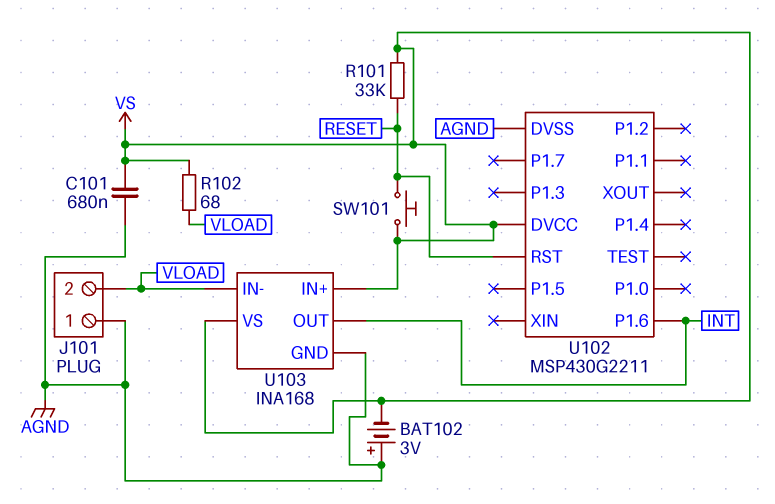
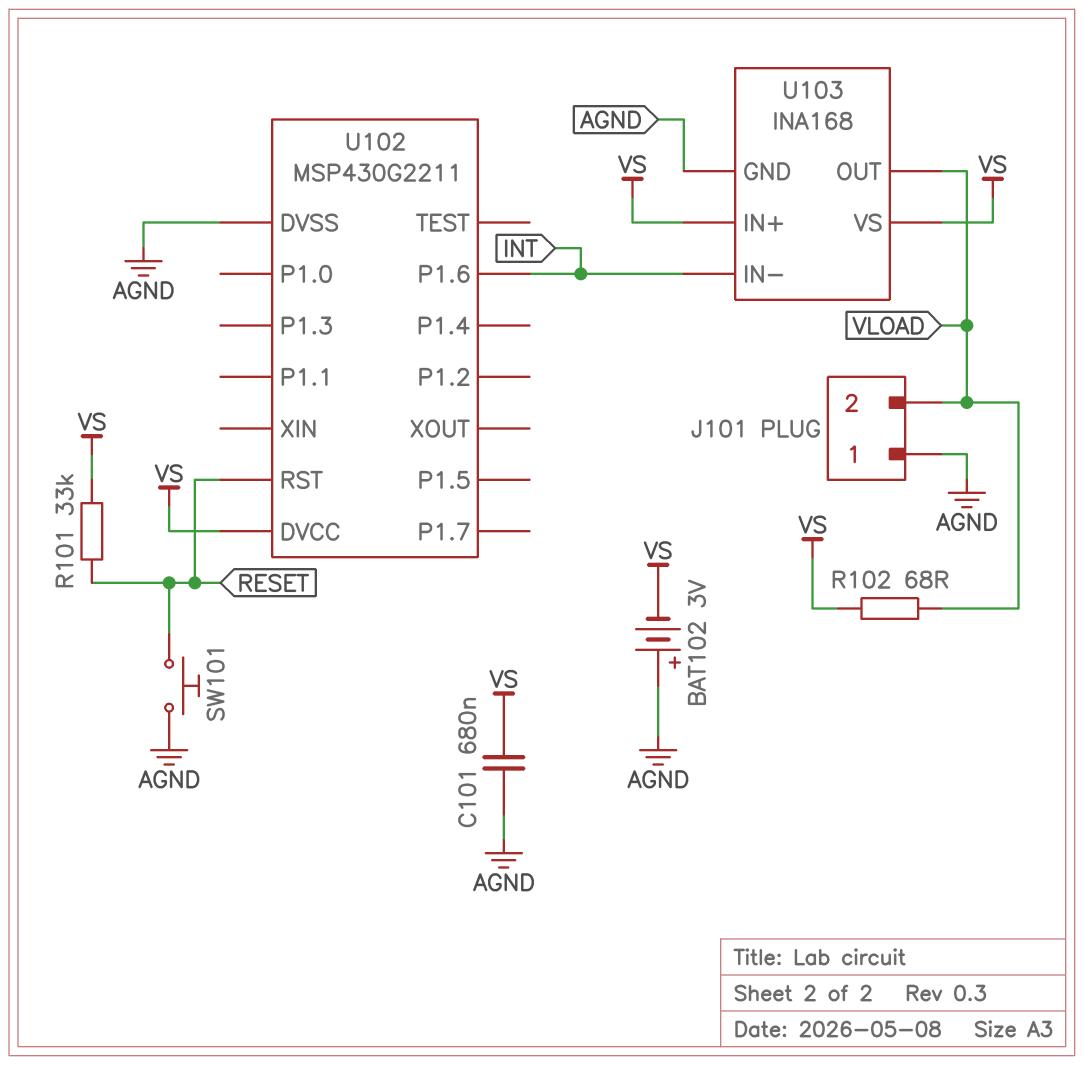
SW101: button (RESET, VS) -> button (AGND, RESET)
U103 pin IN-: VLOAD -> INT
U103 pin OUT: INT -> VLOAD

